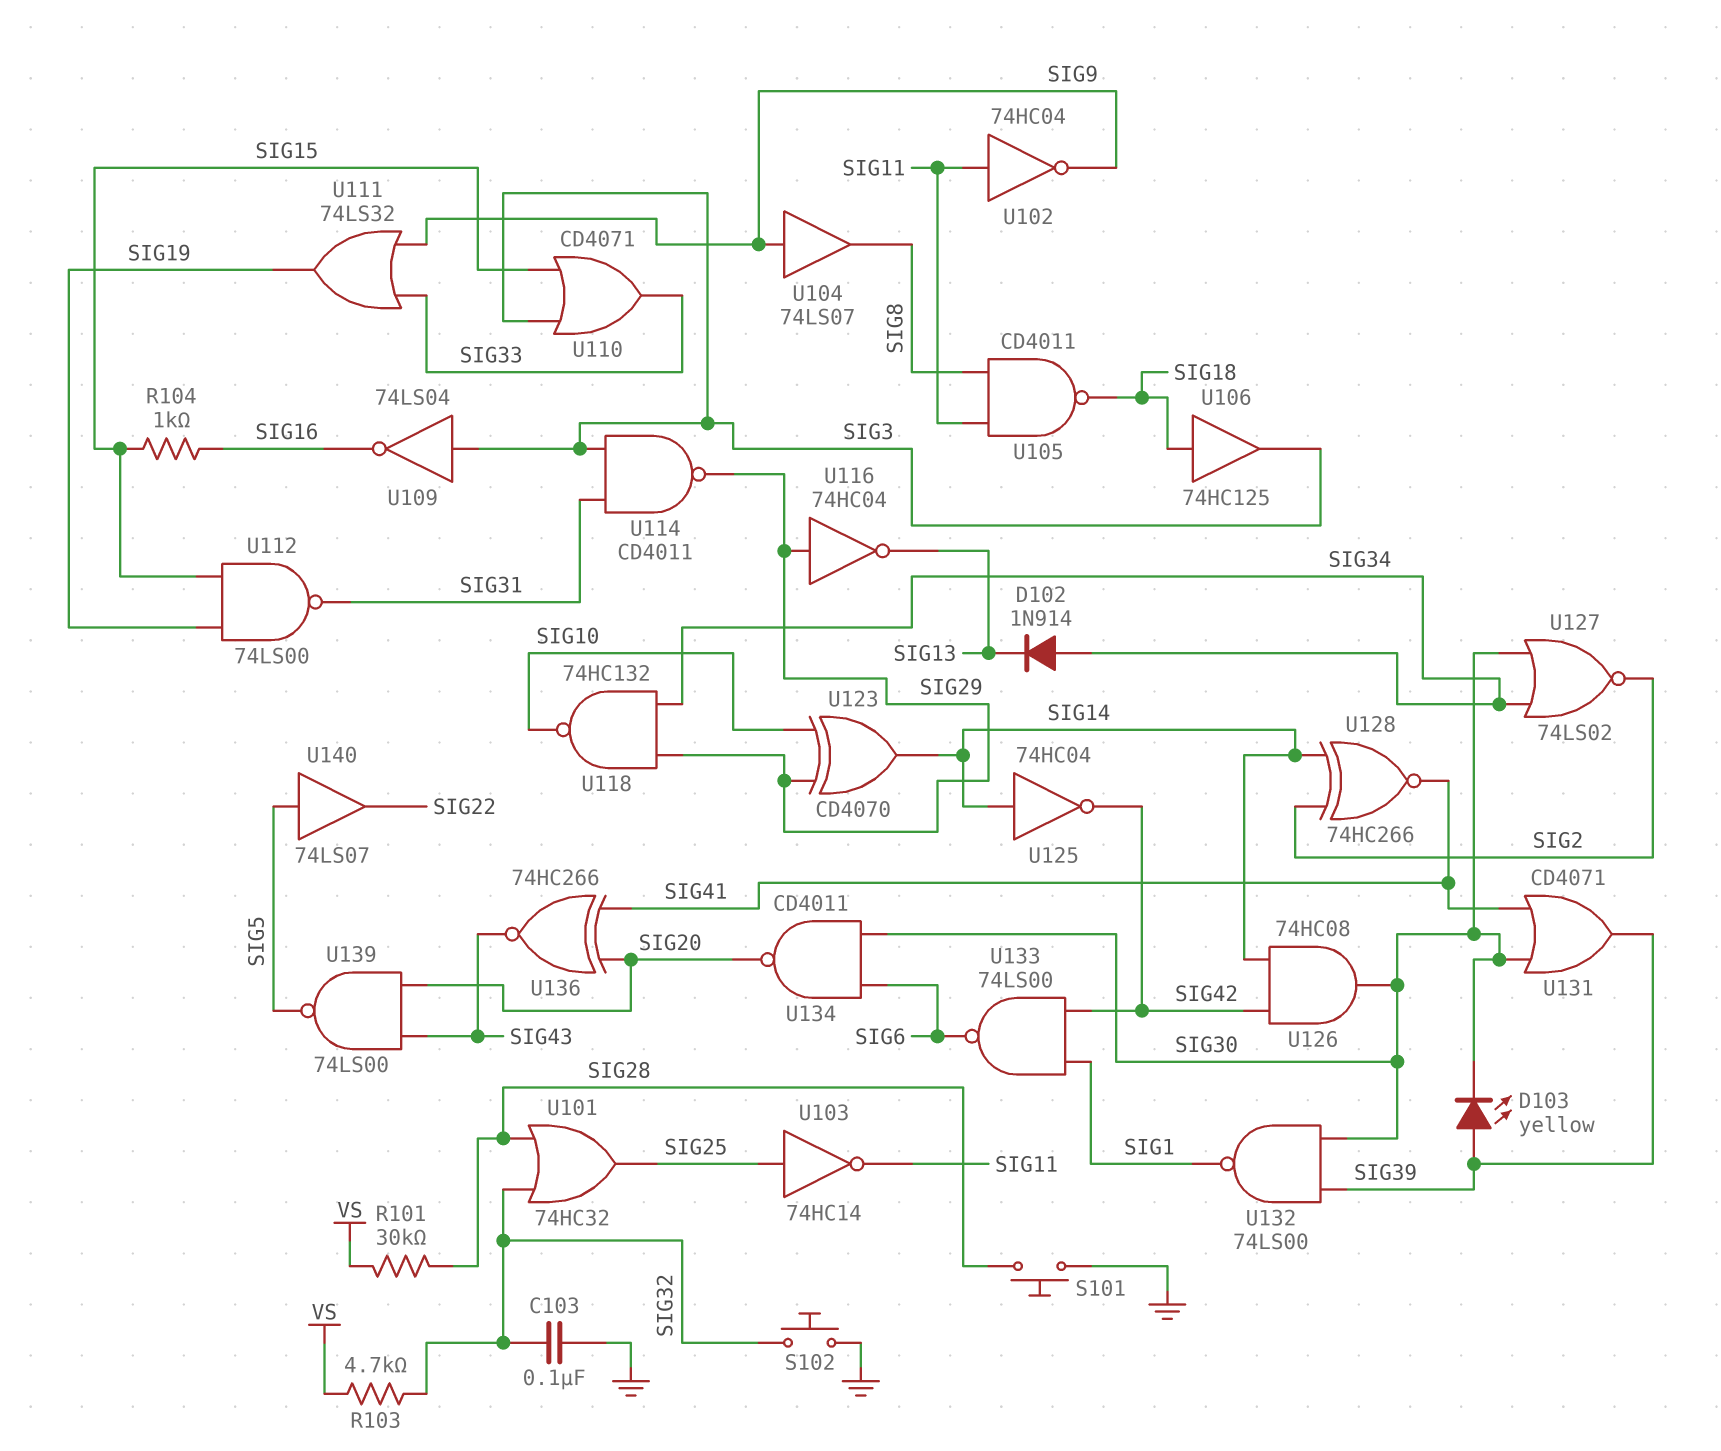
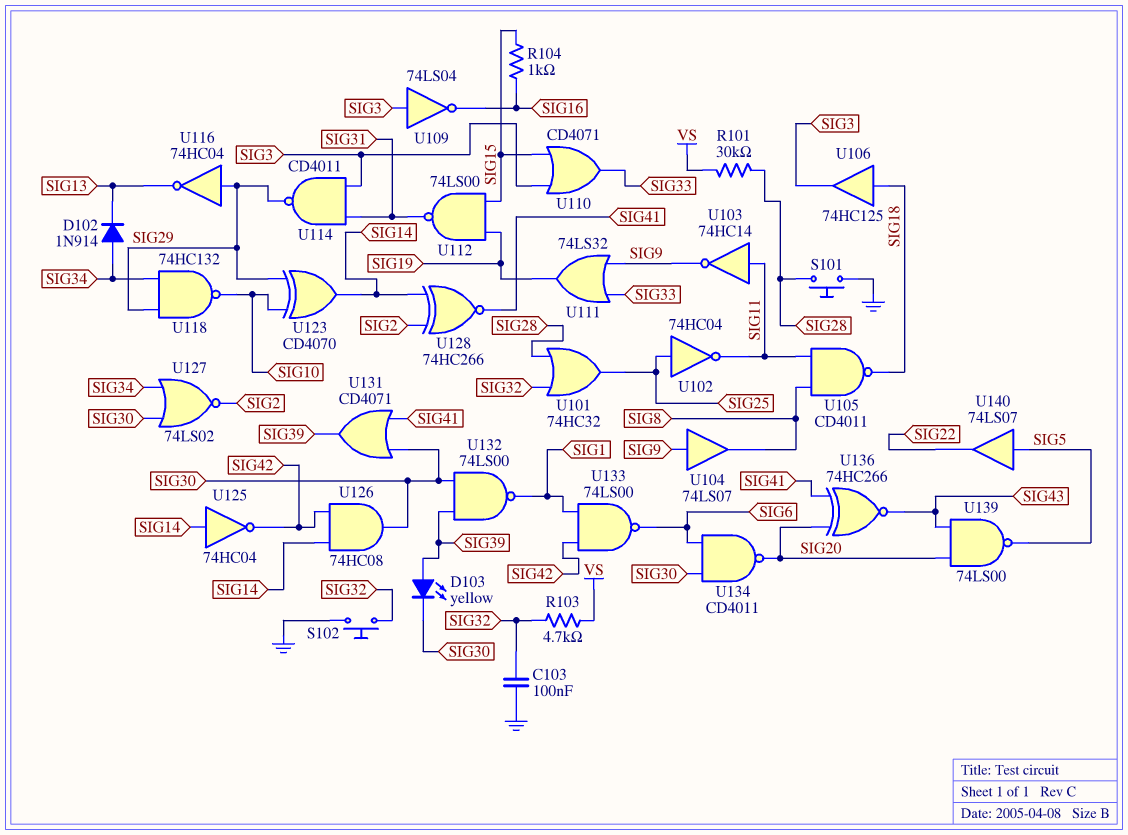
U102: NOT 74HC04 (in SIG11, out SIG9) -> NOT 74HC04 (in SIG25, out SIG11)
U103: NOT 74HC14 (in SIG25, out SIG11) -> NOT 74HC14 (in SIG11, out SIG9)

